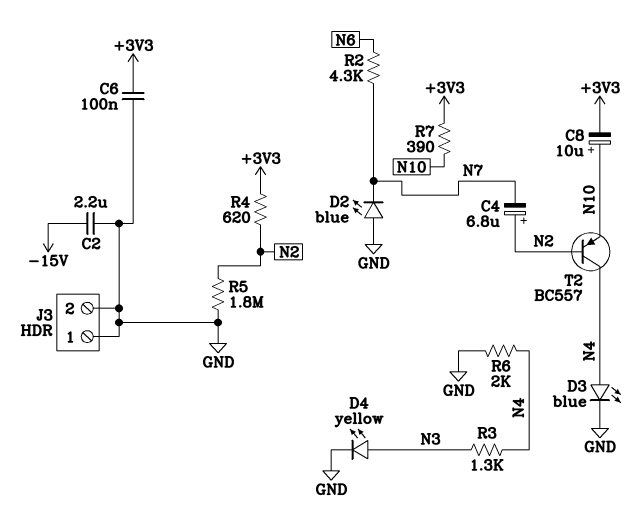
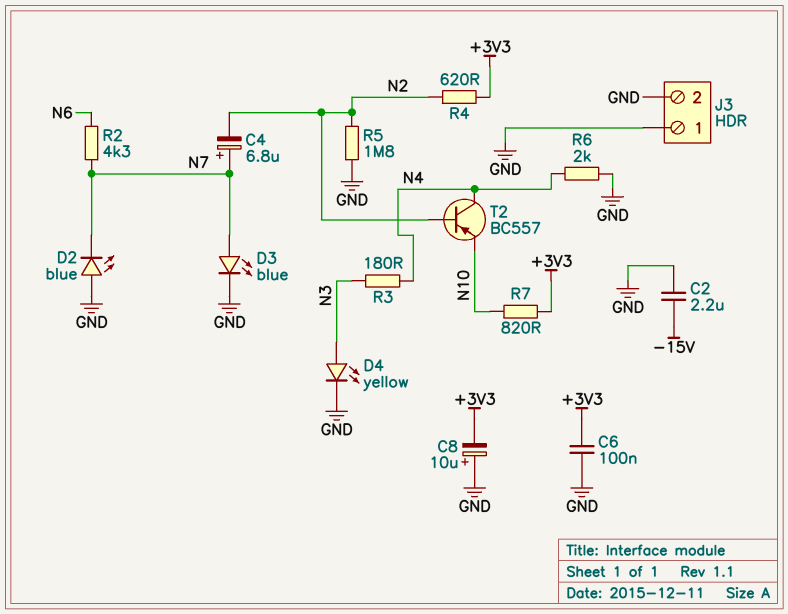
C4: 6.8uF (plus N2, minus N7) -> 6.8uF (plus N7, minus N2)
C8: 10uF (plus N10, minus +3V3) -> 10uF (plus GND, minus +3V3)
D3: LED blue (A N4, K GND) -> LED blue (A N7, K GND)
R3: 1.3k (N3, N4) -> 180 (N3, N4)
R7: 390 (+3V3, N10) -> 820 (+3V3, N10)

